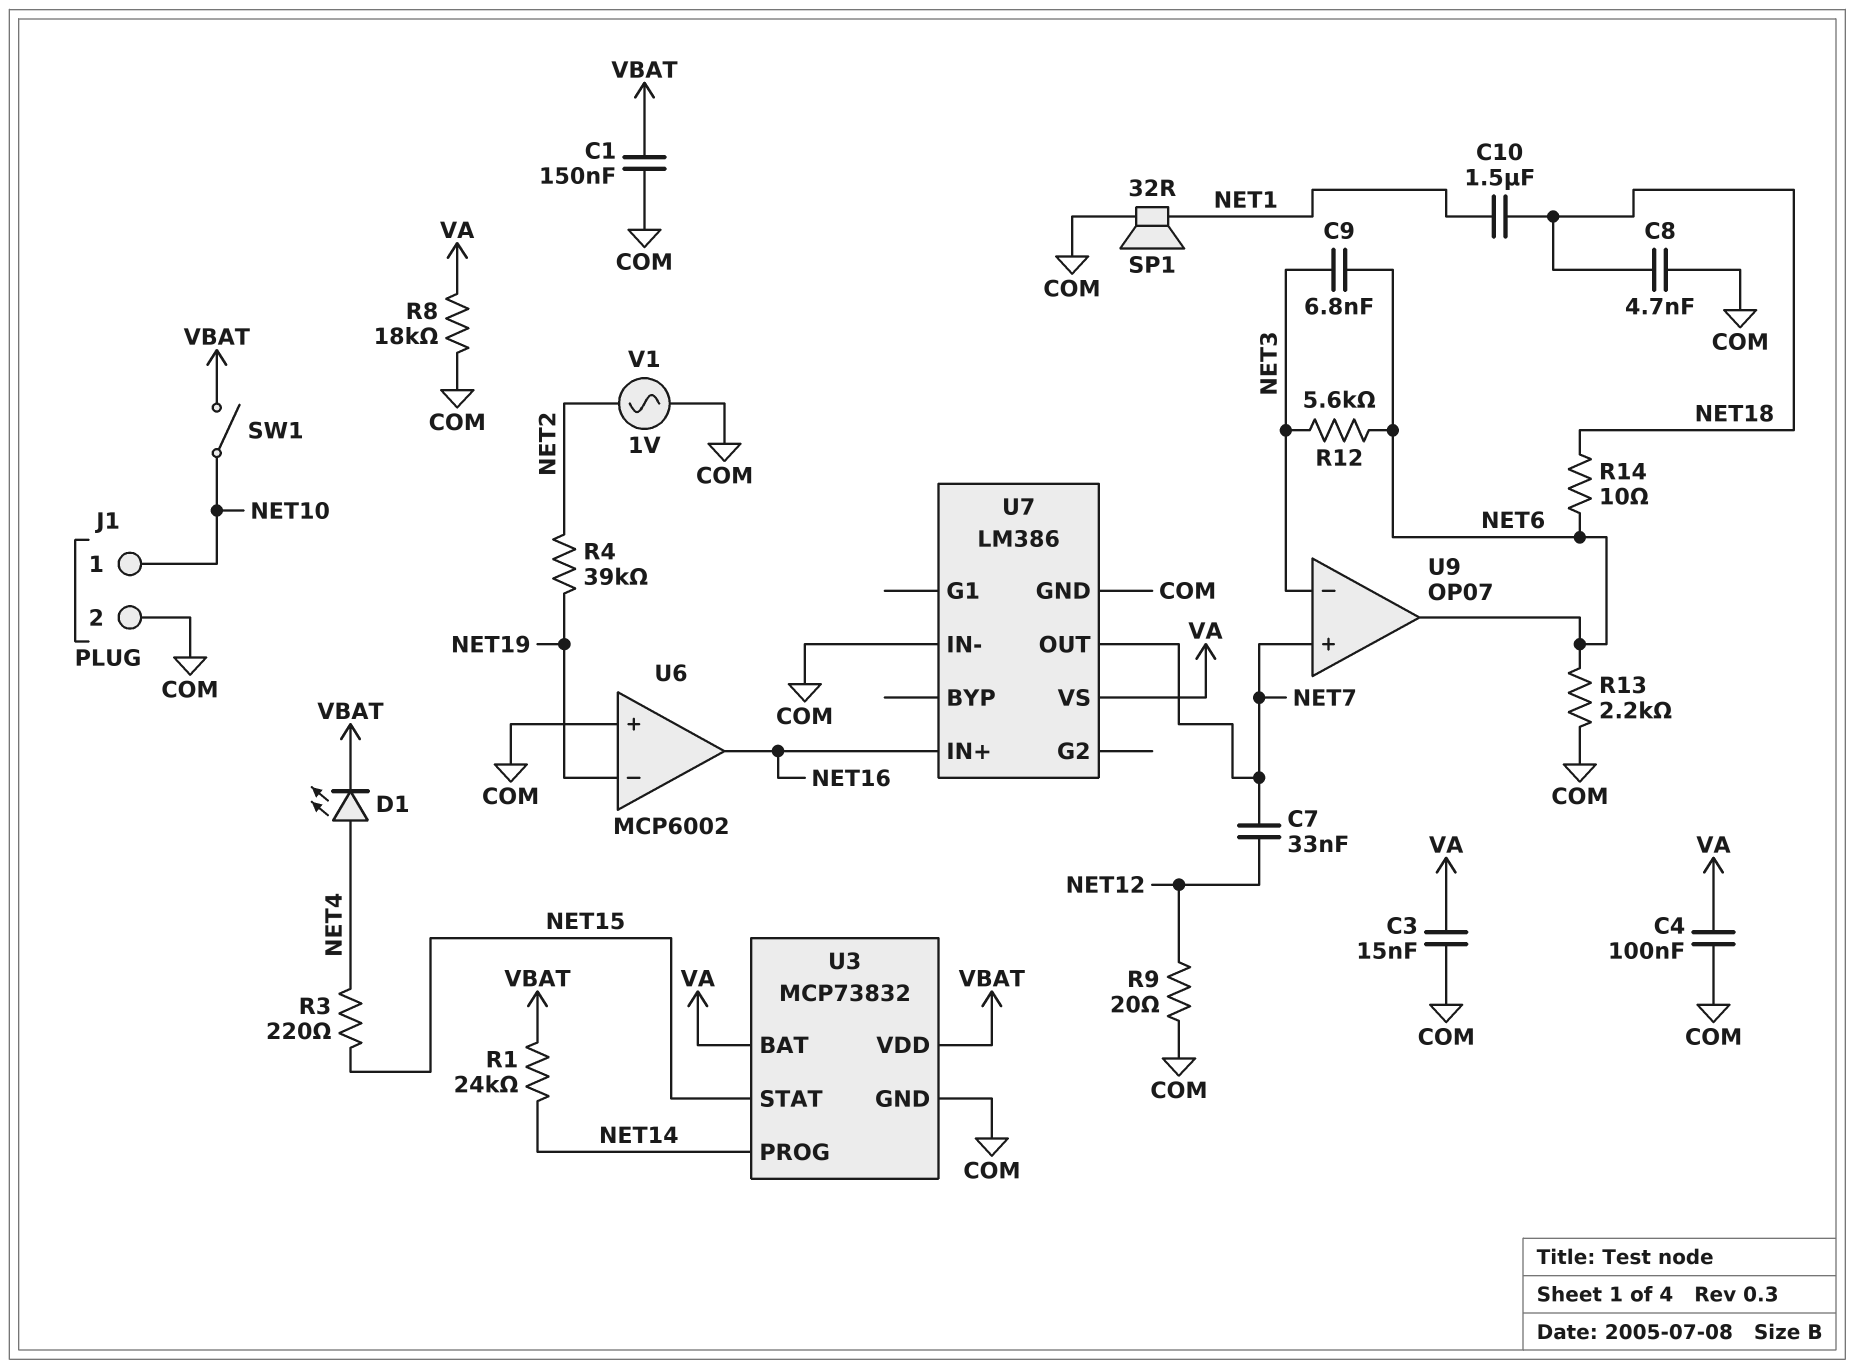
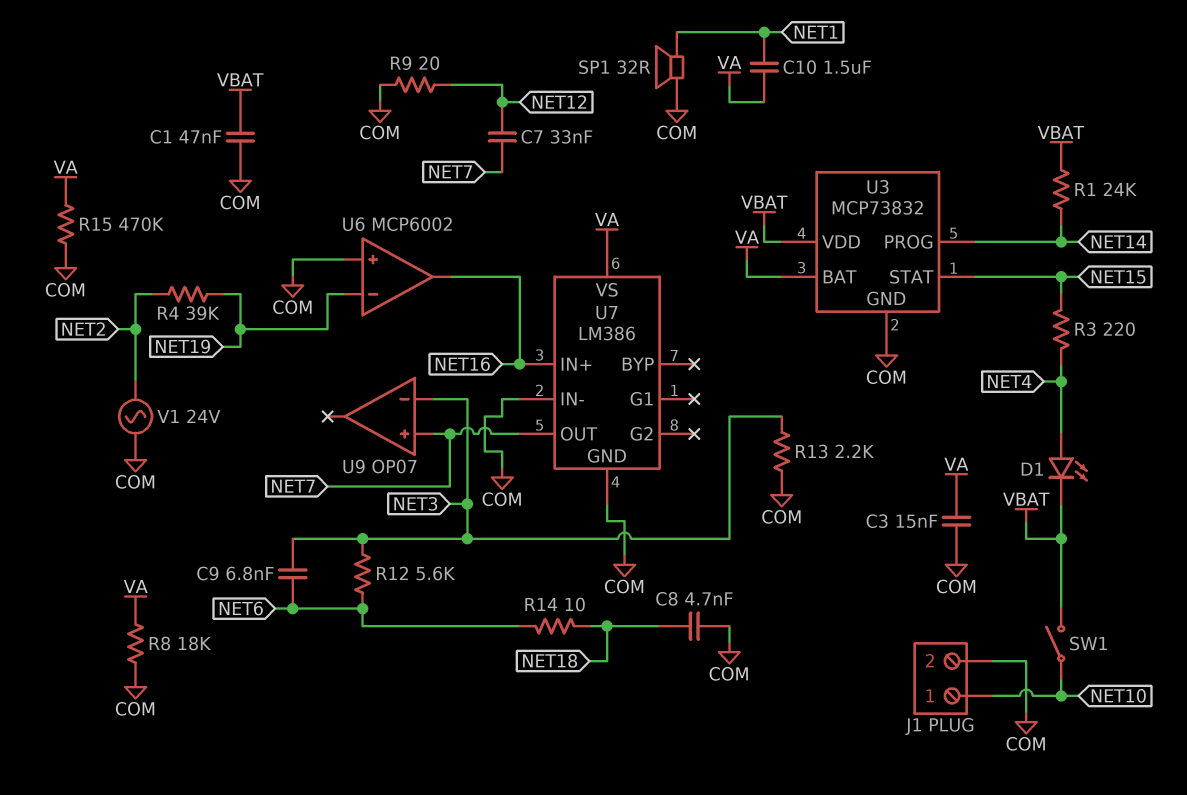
C1: 150nF (COM, VBAT) -> 47nF (COM, VBAT)
C4: 100nF (COM, VA) -> none
C10: 1.5uF (NET1, NET18) -> 1.5uF (NET1, VA)
R13: 2.2k (COM, NET6) -> 2.2k (COM, NET3)
R15: none -> 470k (COM, VA)
U9 pin out: NET6 -> none
V1: AC 1V (COM, NET2) -> AC 24V (COM, NET2)

